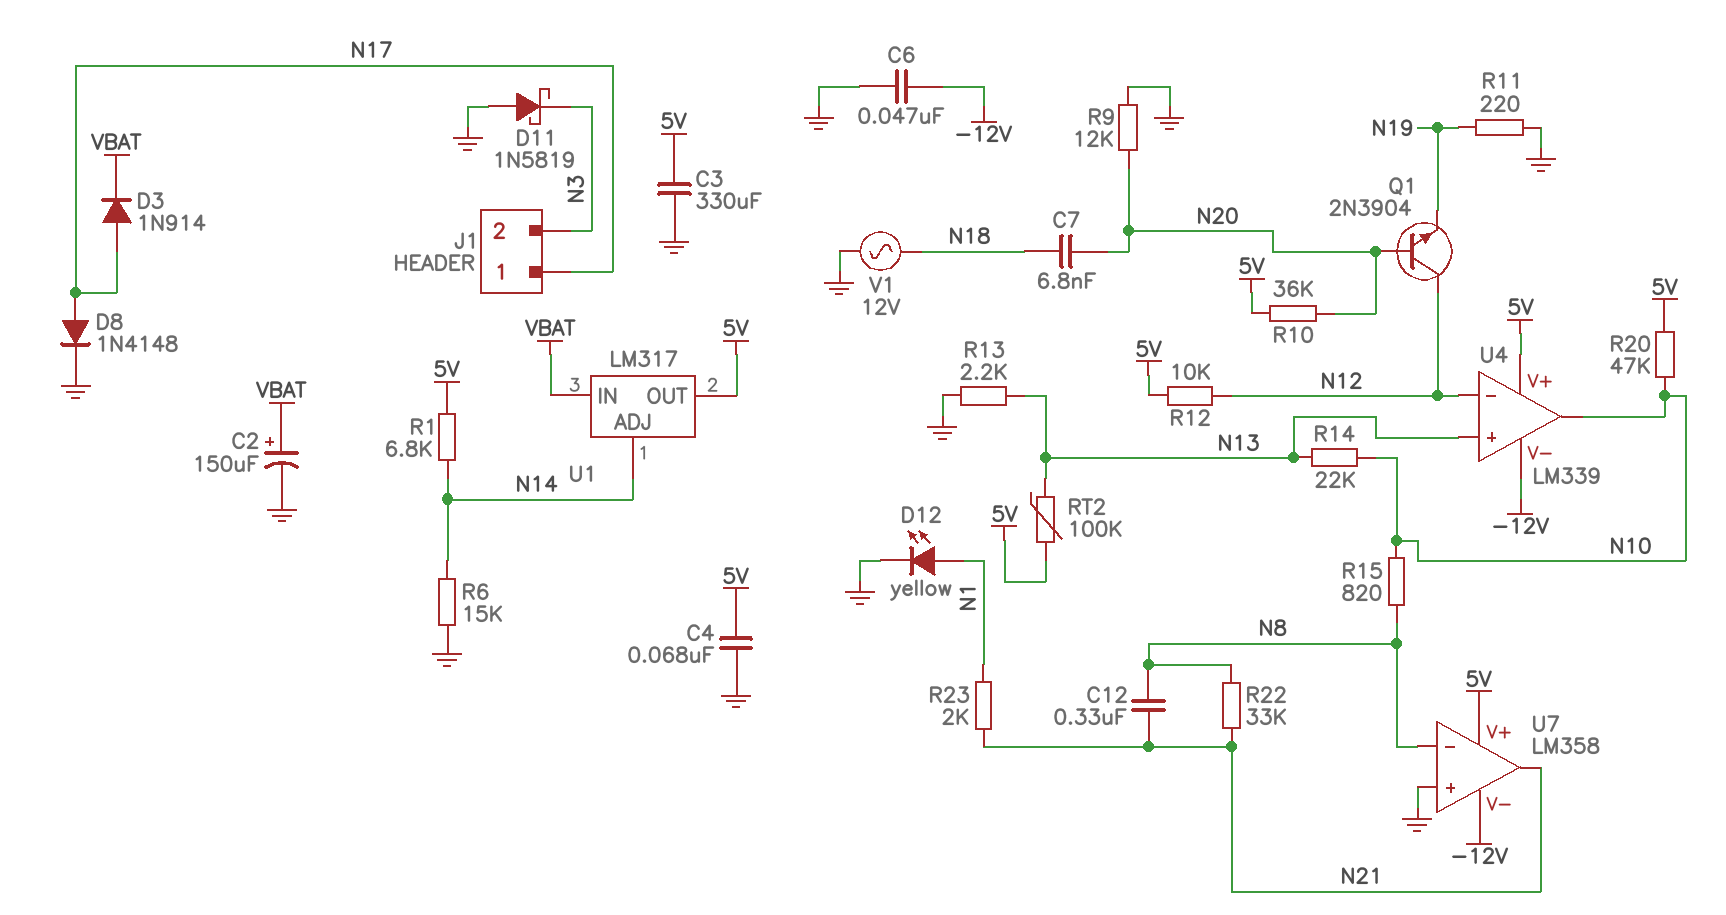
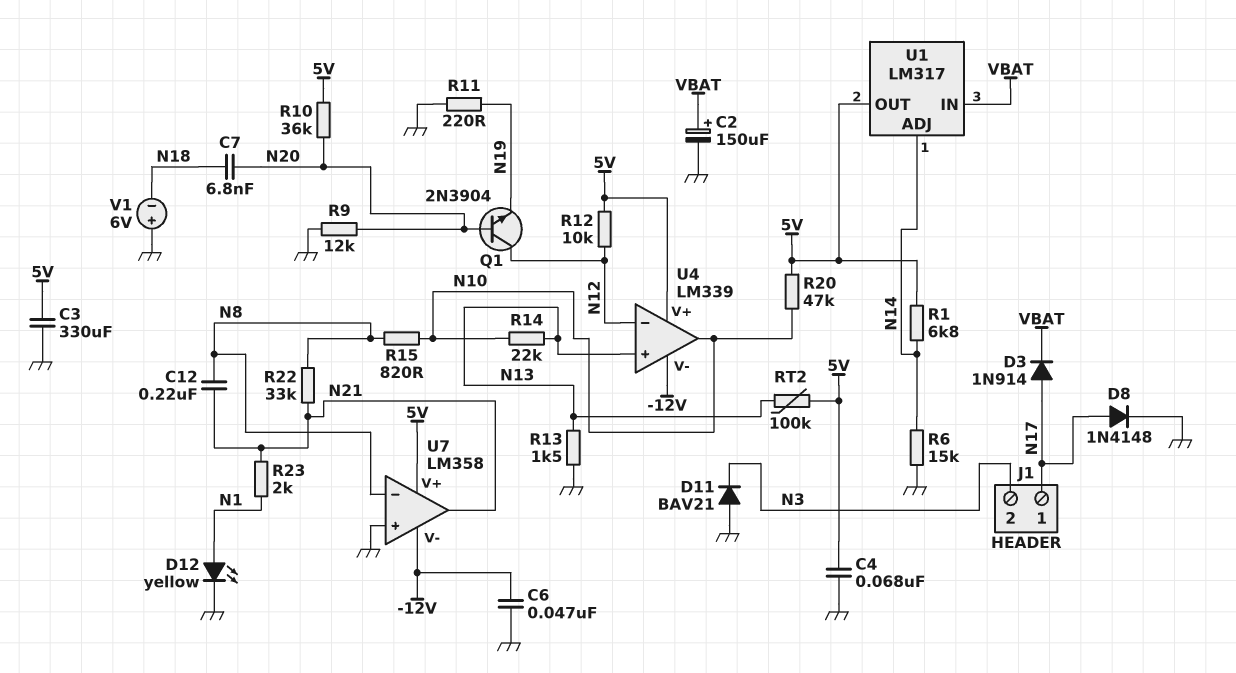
C12: 330nF (N8, N21) -> 220nF (N8, N21)
D11: schottky 1N5819 (A GND, K N3) -> diode BAV21 (A GND, K N3)
R13: 2.2k (GND, N13) -> 1.5k (GND, N13)
V1: AC 12V (GND, N18) -> 6V (plus GND, minus N18)

